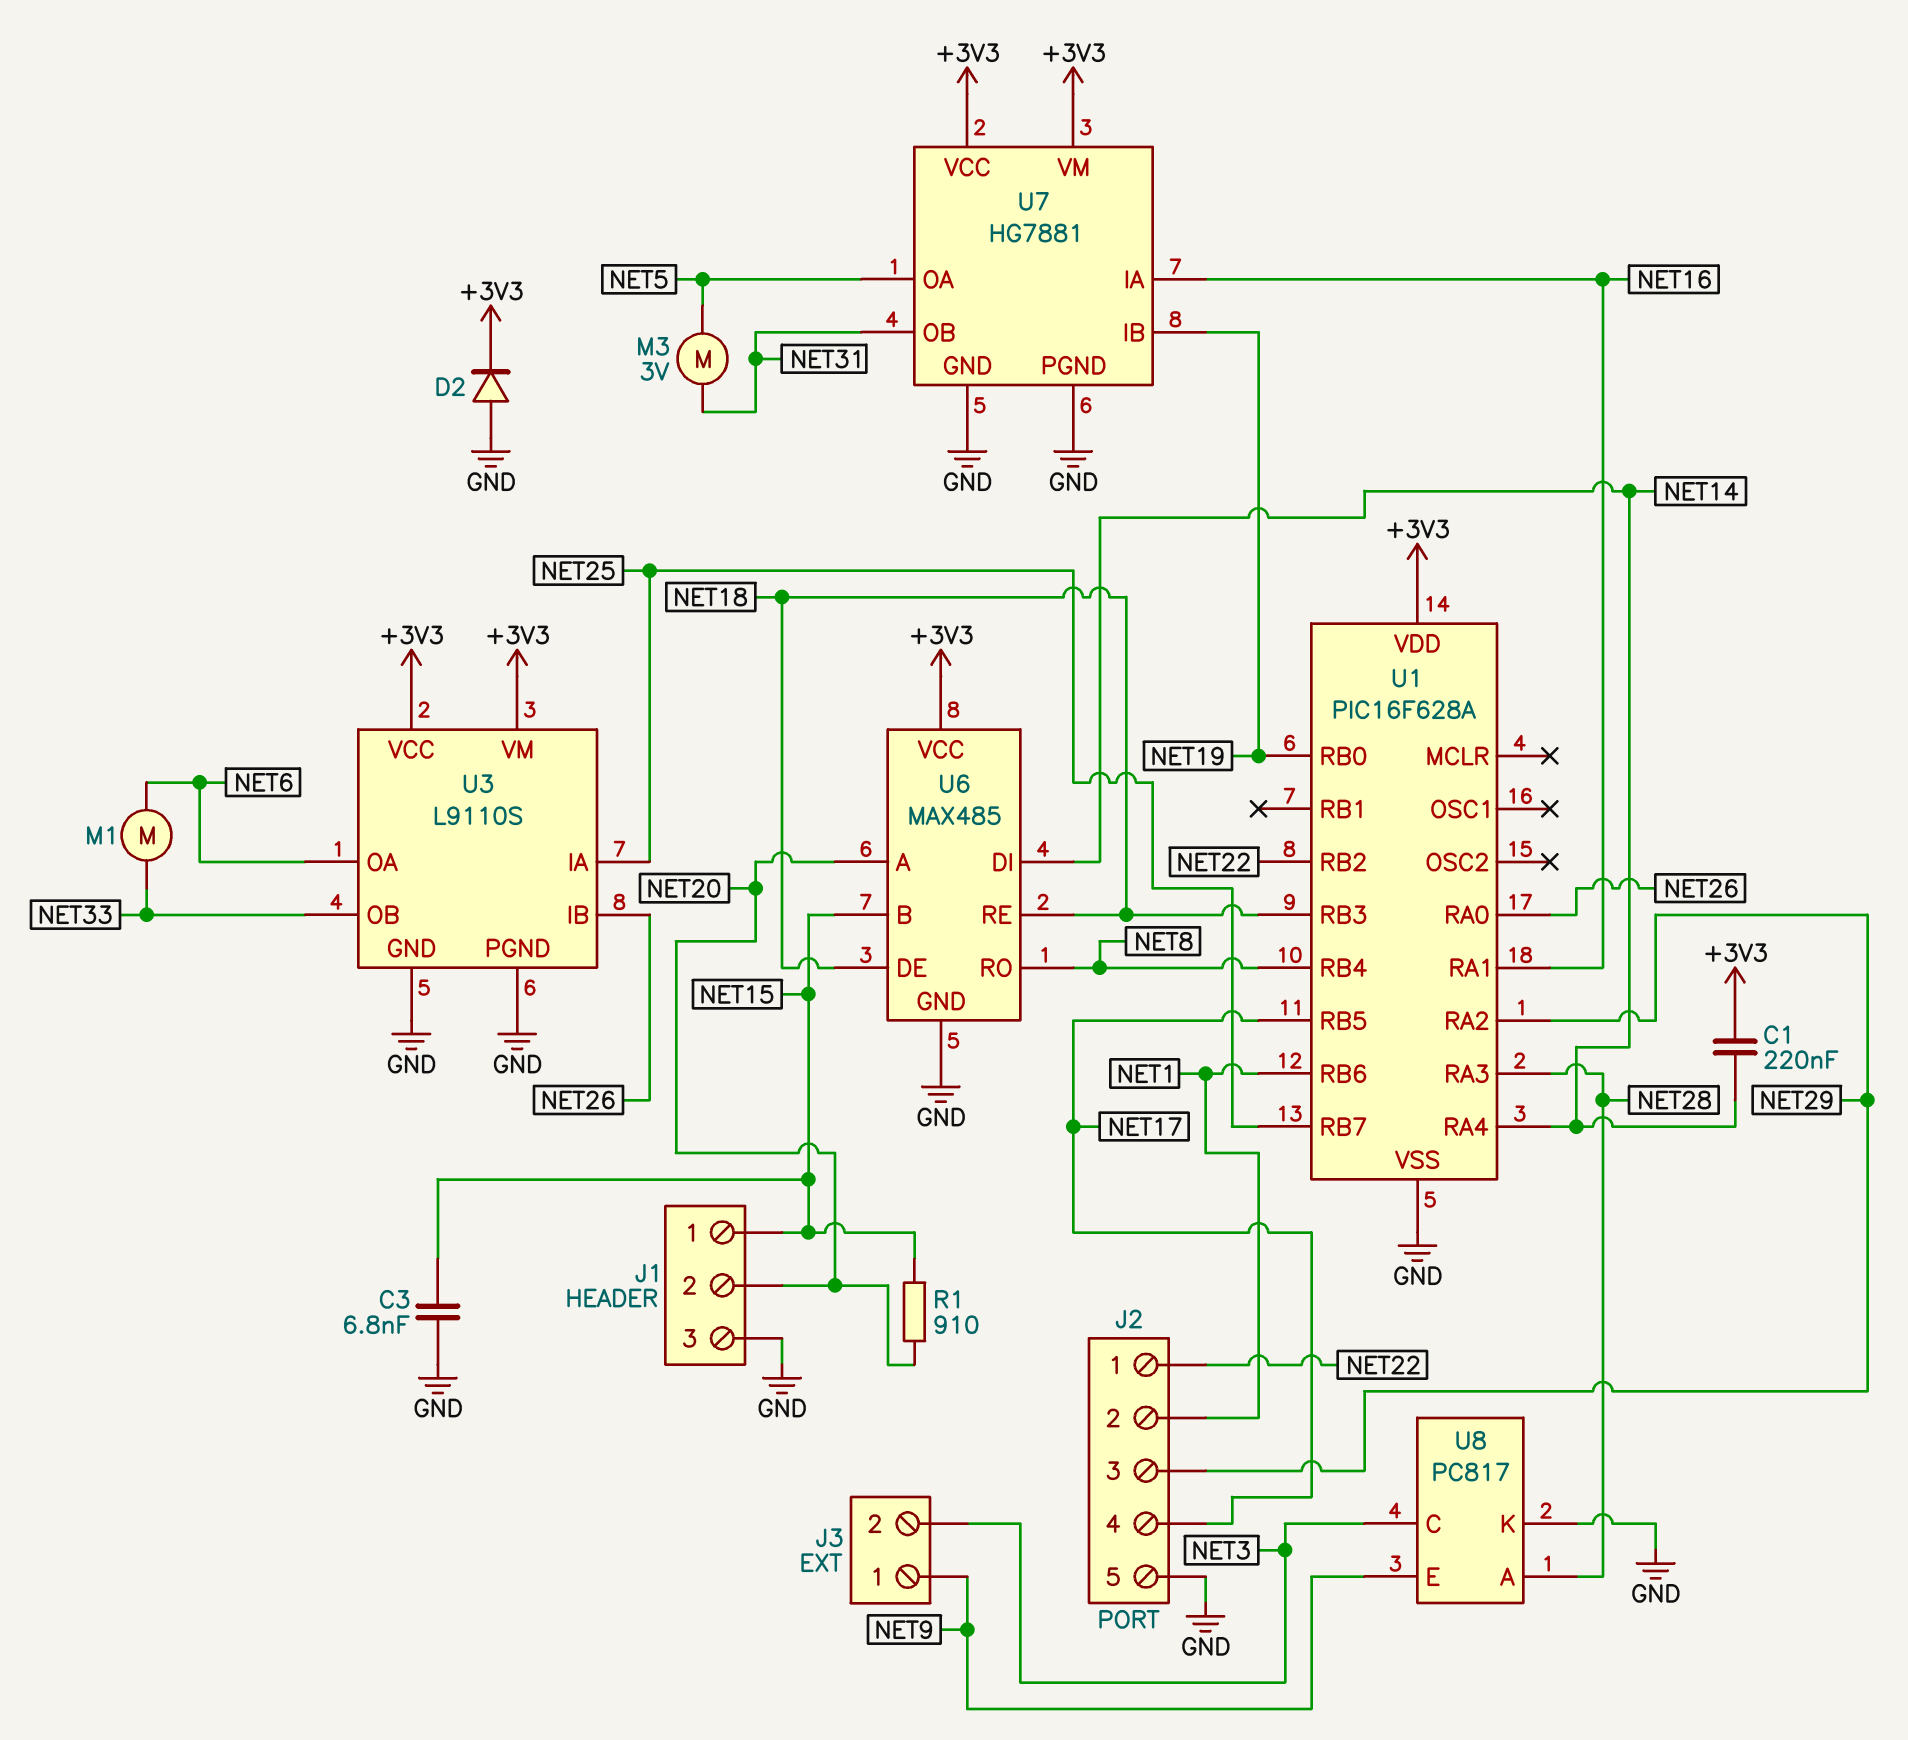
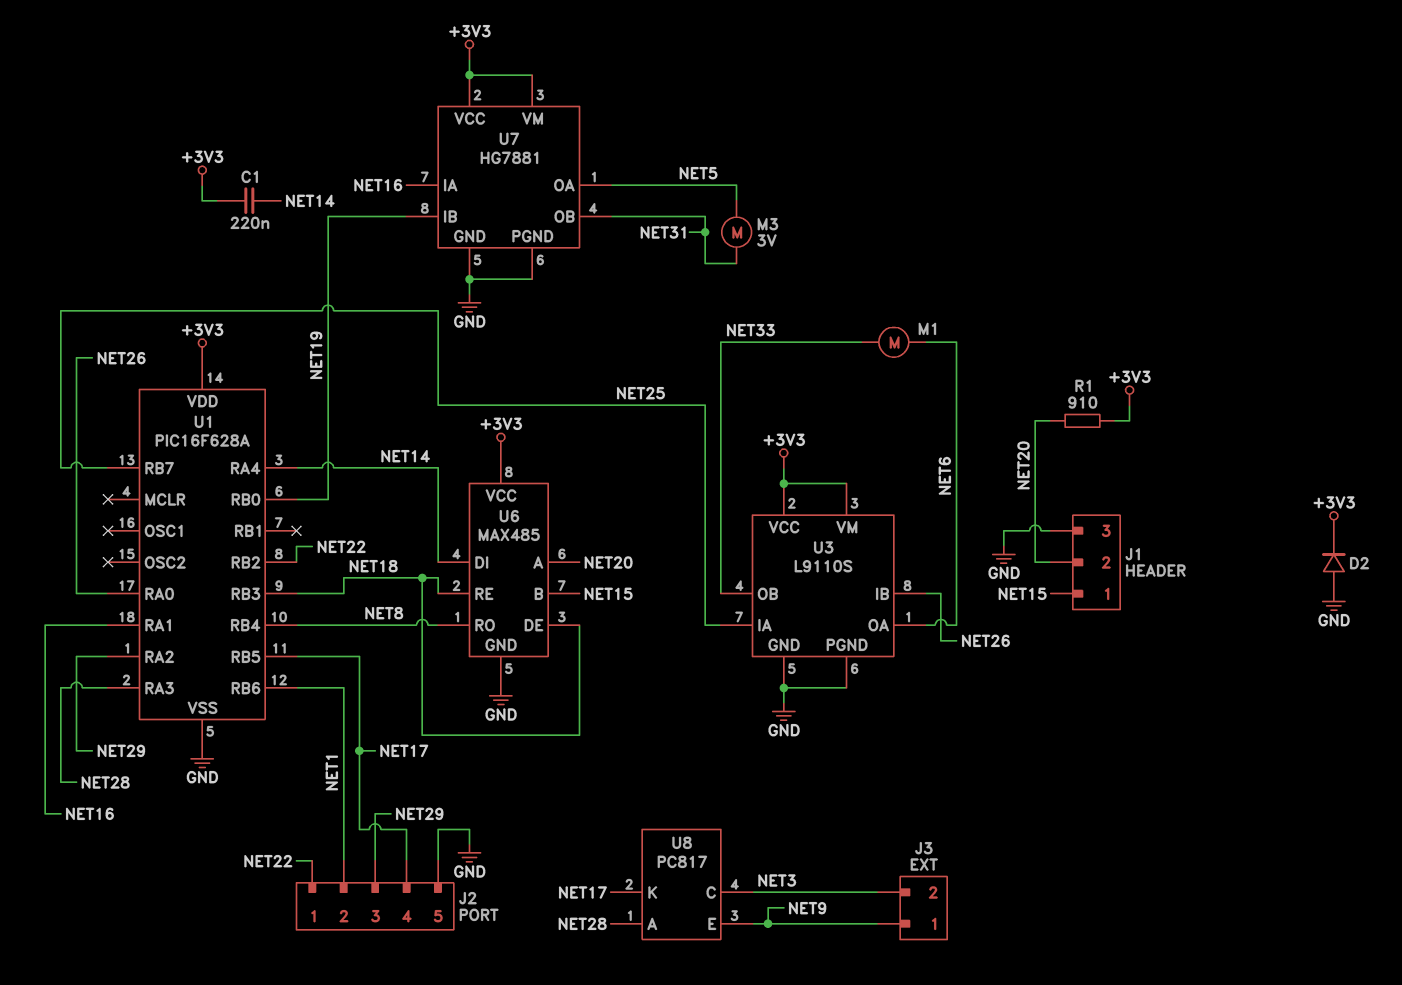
C3: 6.8nF (GND, NET15) -> none
R1: 910 (NET15, NET20) -> 910 (+3V3, NET20)
U8 pin K: GND -> NET17

